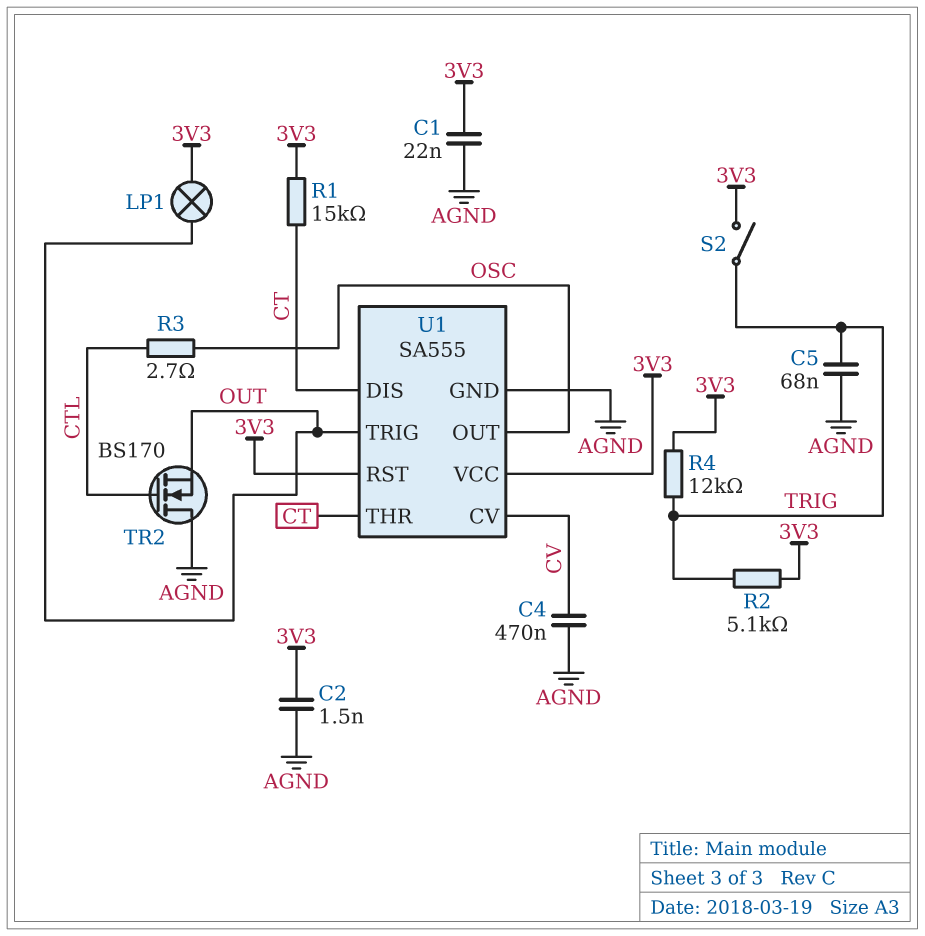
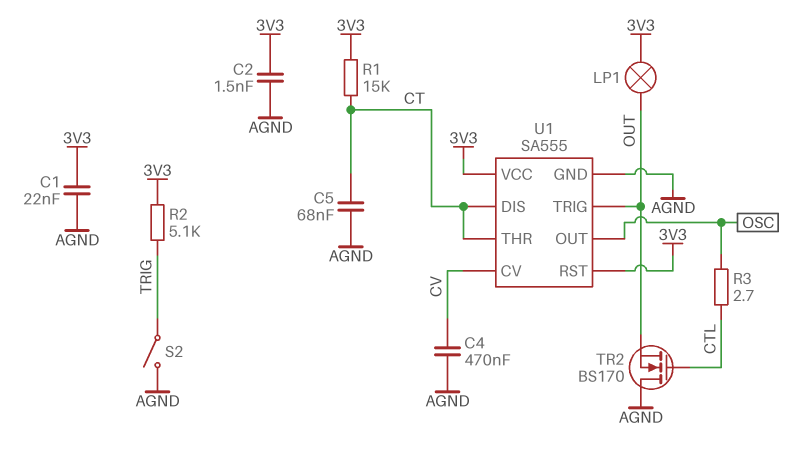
C5: 68nF (AGND, TRIG) -> 68nF (AGND, CT)
R4: 12k (3V3, TRIG) -> none
S2: switch (3V3, TRIG) -> switch (AGND, TRIG)

